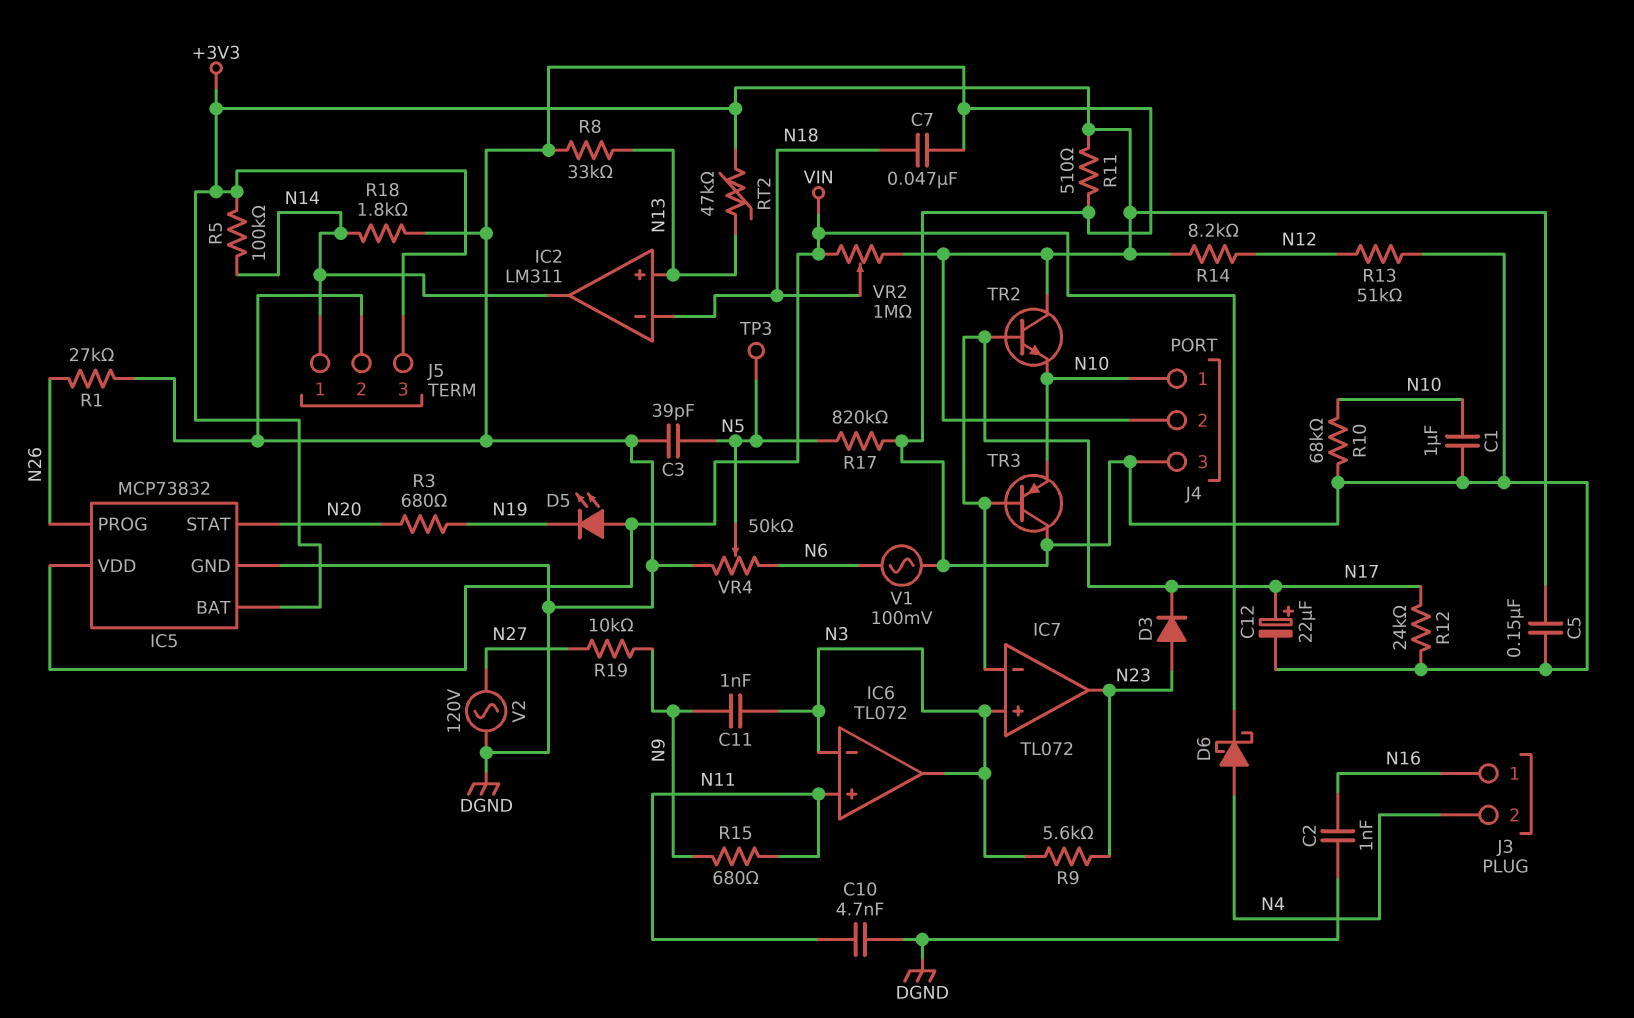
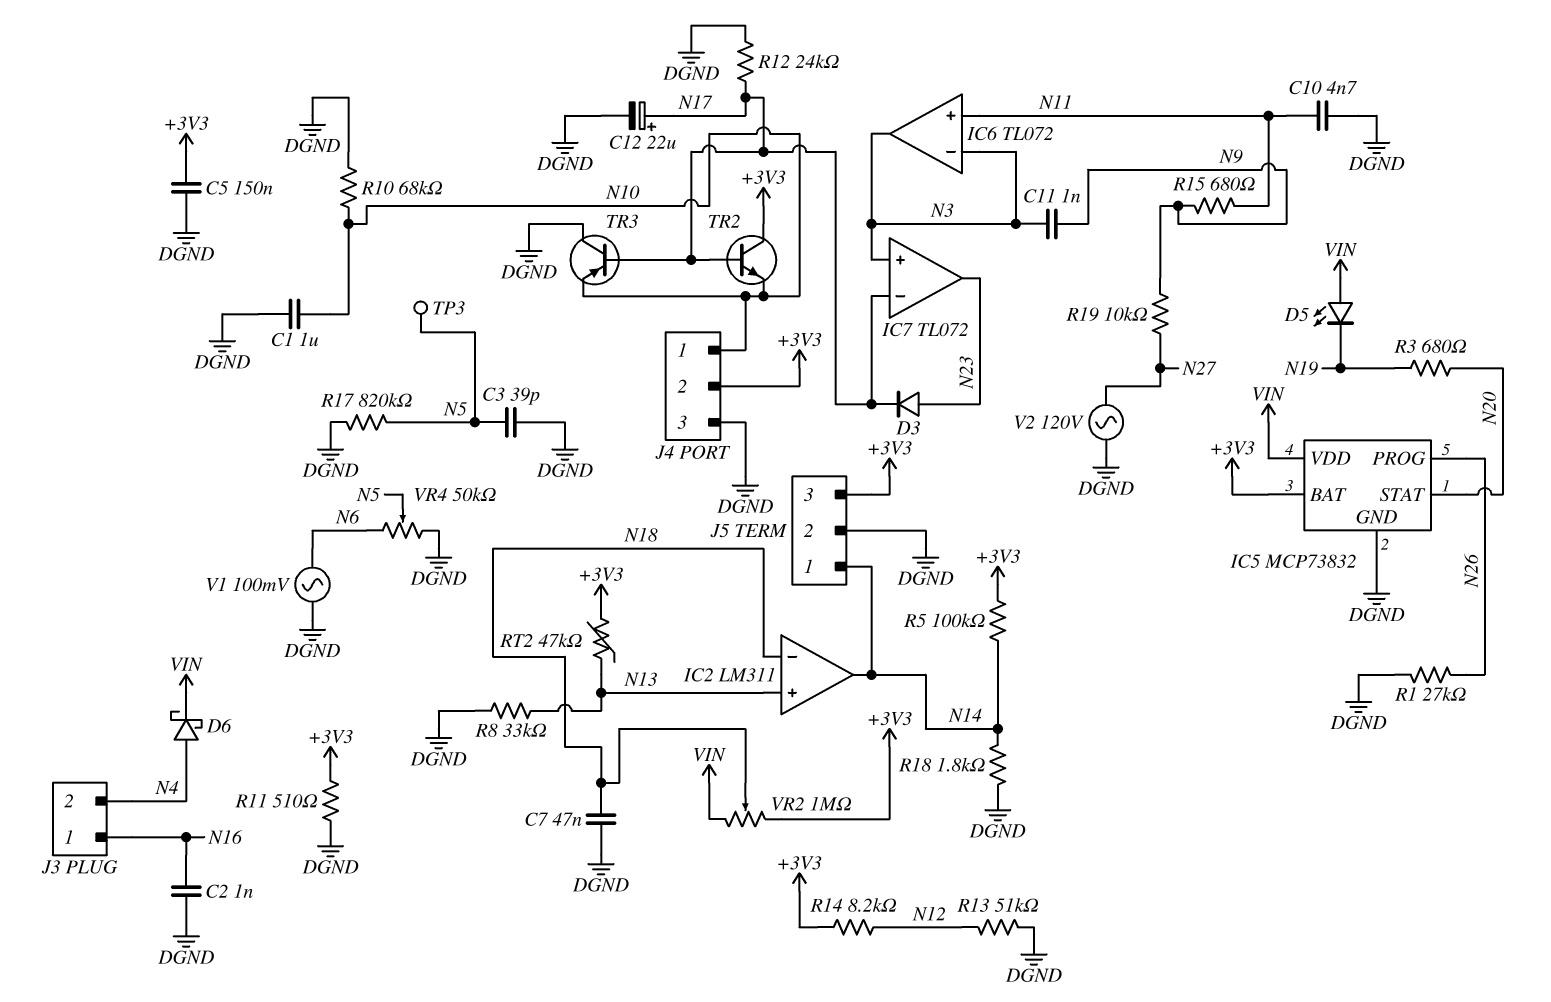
R9: 5.6k (N3, N23) -> none

